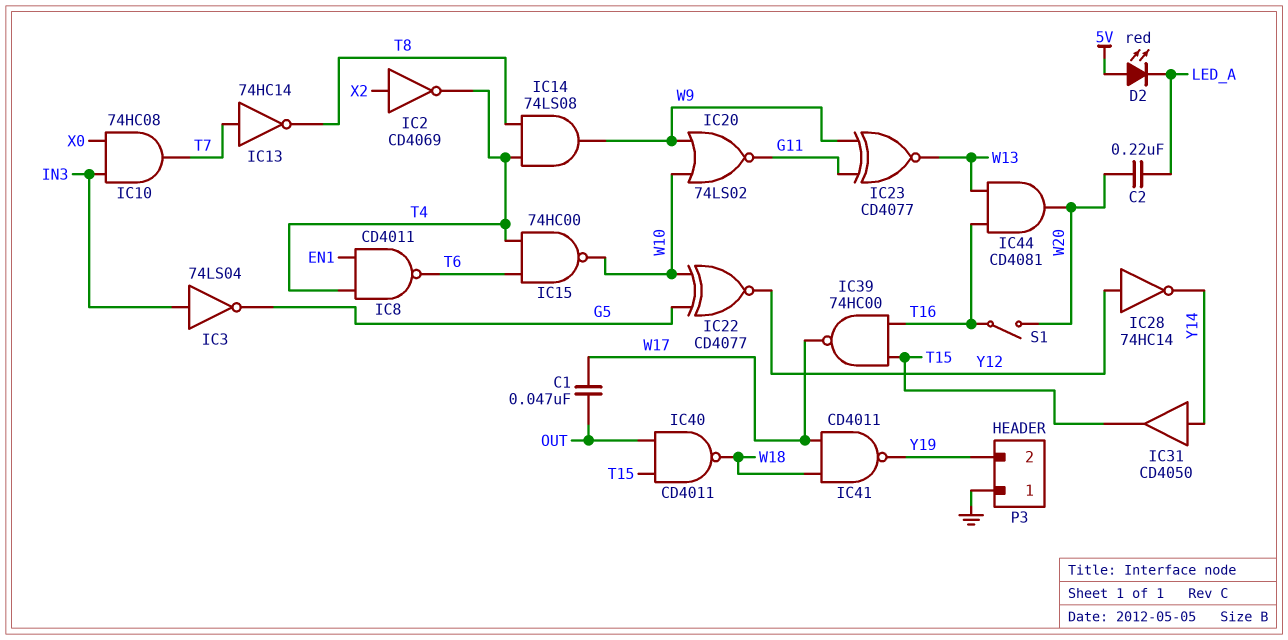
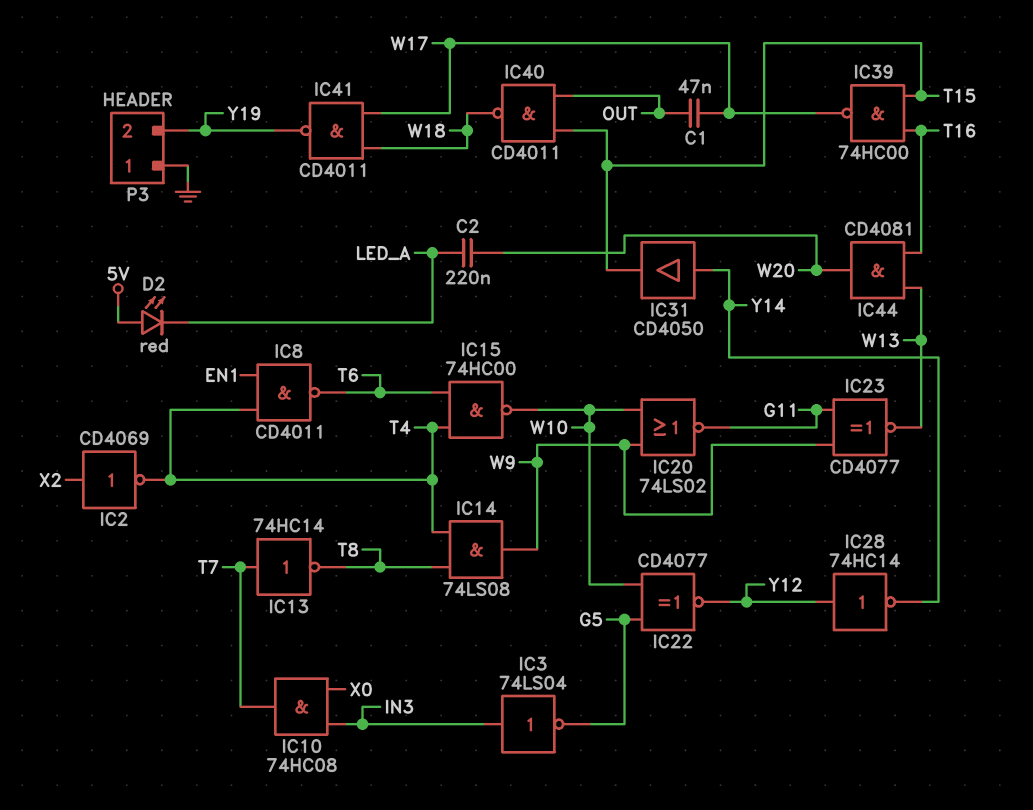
S1: switch (T16, W20) -> none

